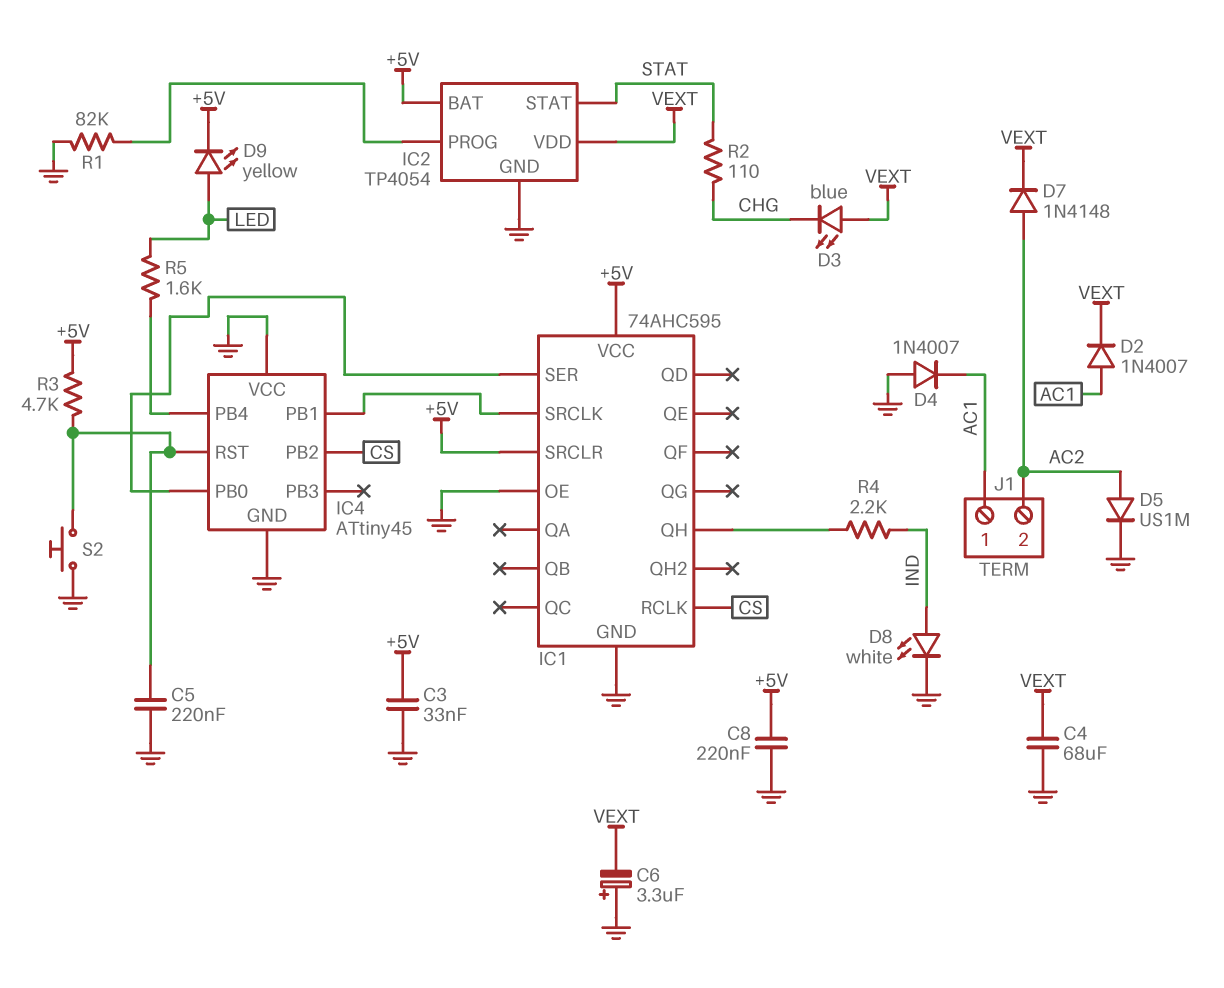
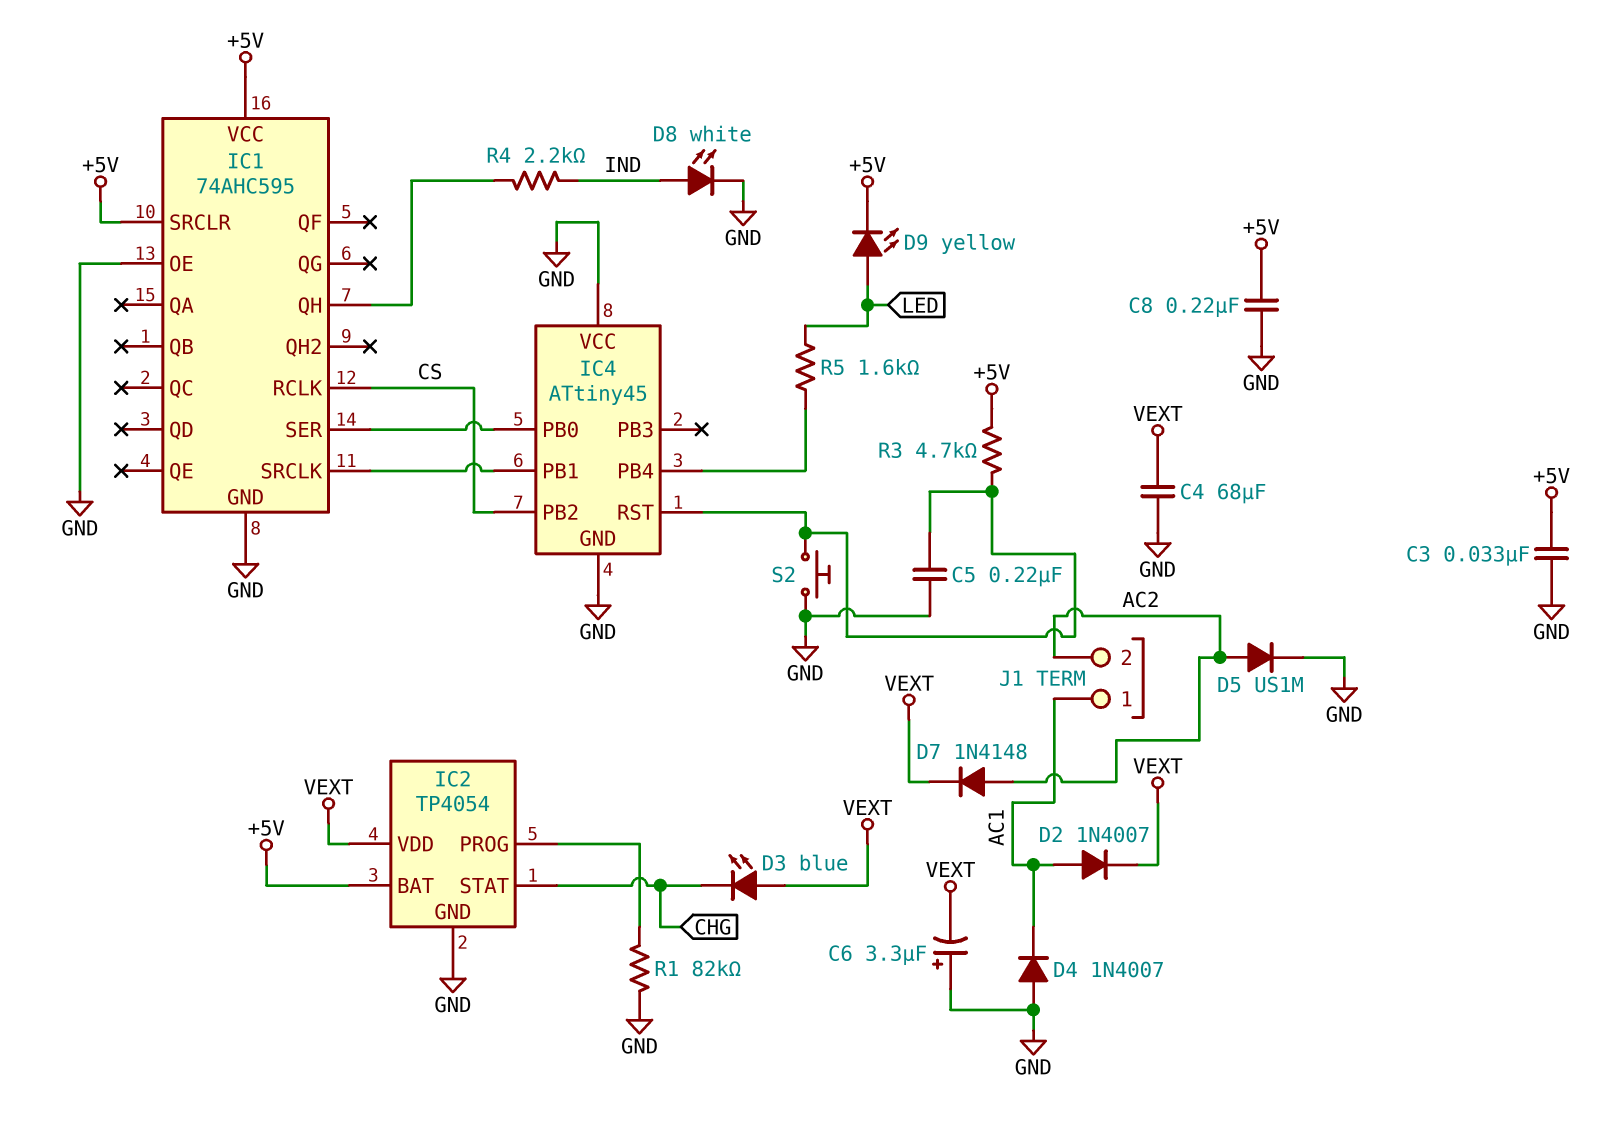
IC2 pin STAT: STAT -> CHG
R2: 110 (CHG, STAT) -> none

